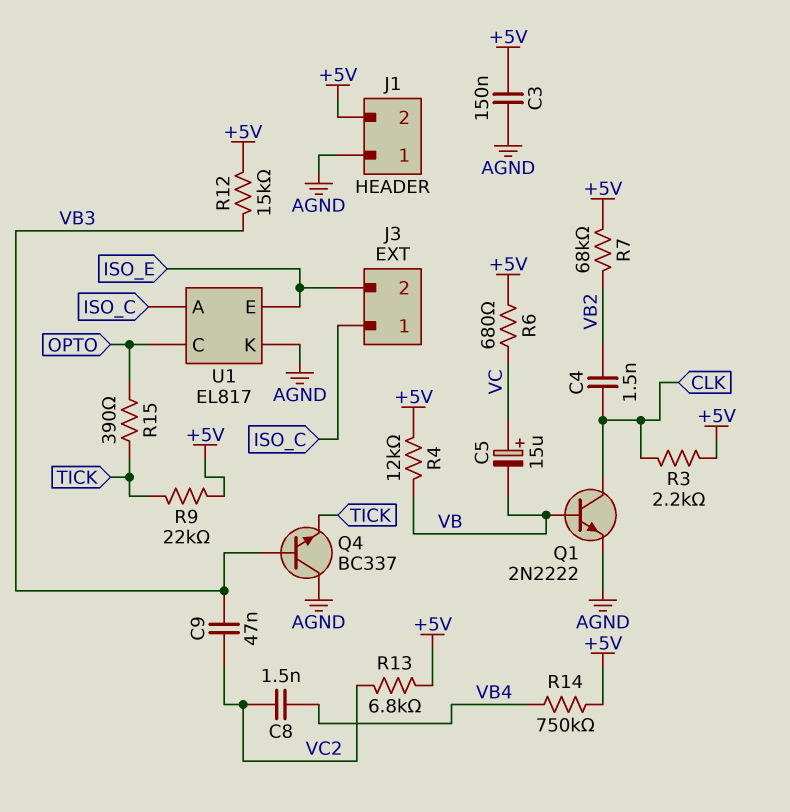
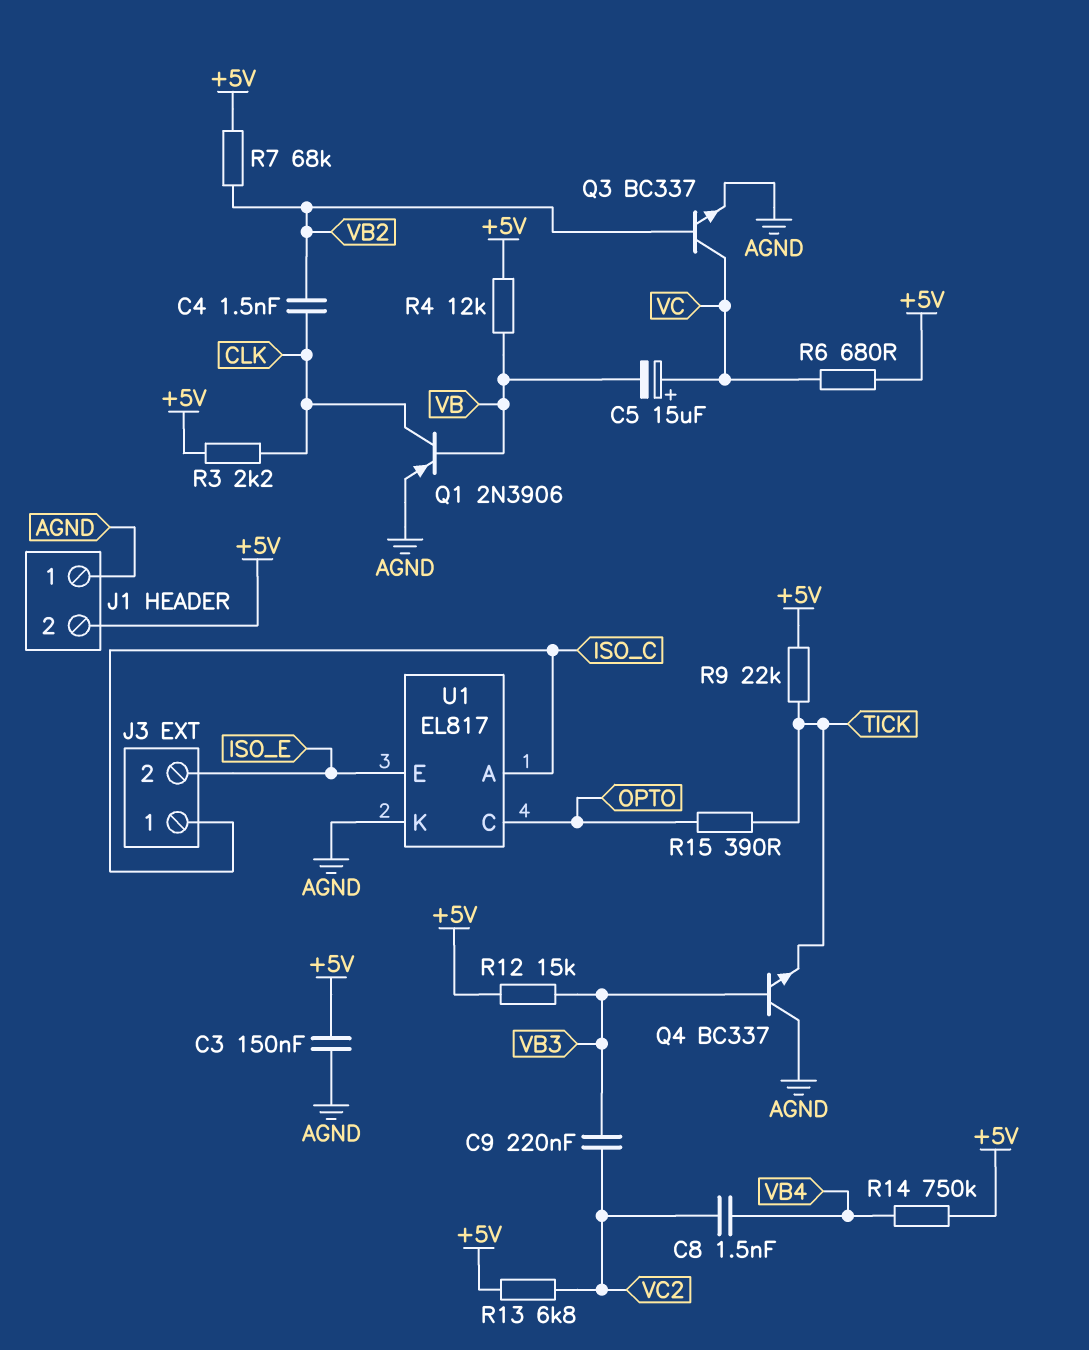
C9: 47nF (VB3, VC2) -> 220nF (VB3, VC2)
Q1: NPN 2N2222 (B VB, C CLK, E AGND) -> PNP 2N3906 (B VB, C CLK, E AGND)
Q3: none -> NPN BC337 (B VB2, C VC, E AGND)

